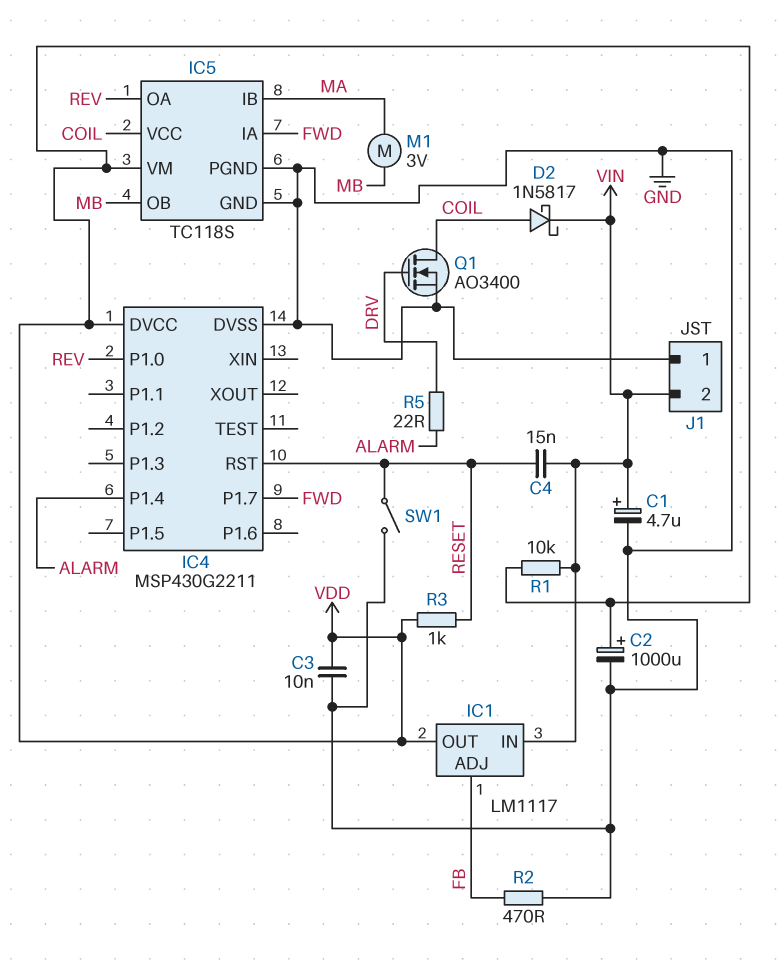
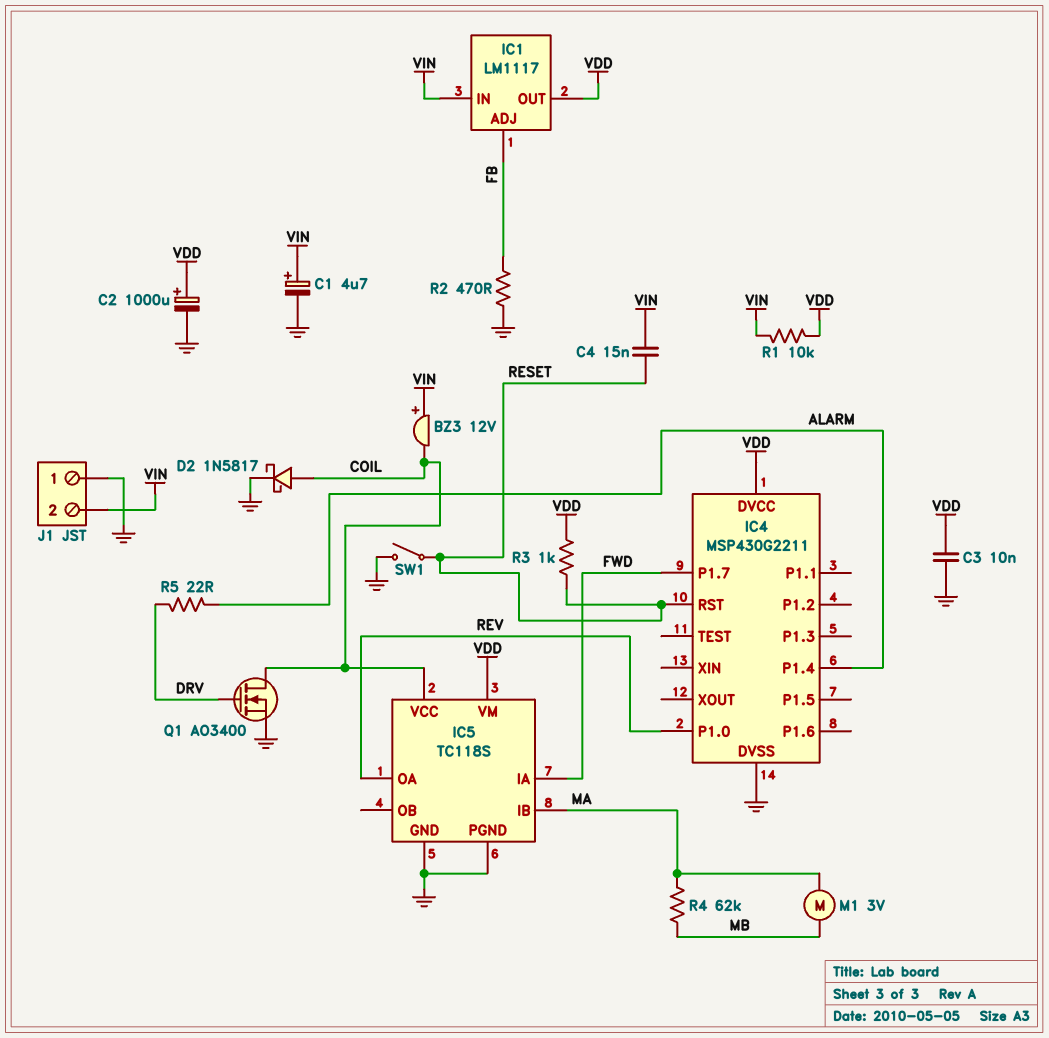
BZ3: none -> buzzer 12V (plus VIN, minus COIL)
D2: schottky 1N5817 (A COIL, K VIN) -> schottky 1N5817 (A COIL, K GND)
IC5 pin OB: MB -> none
R4: none -> 62k (MA, MB)

